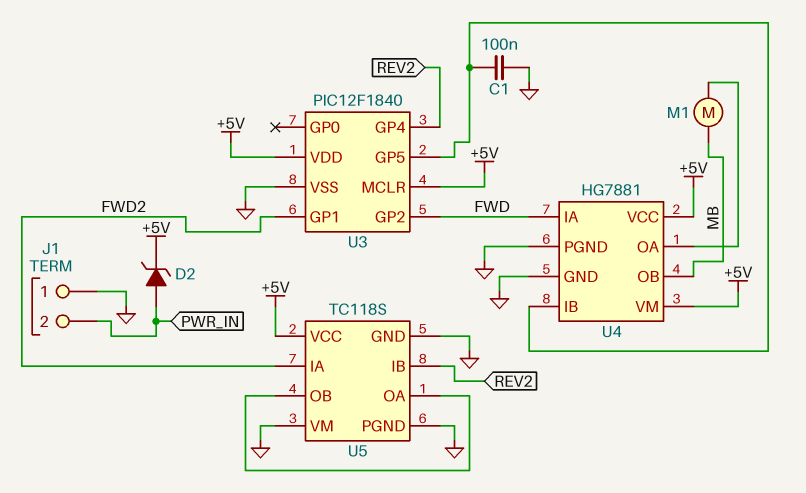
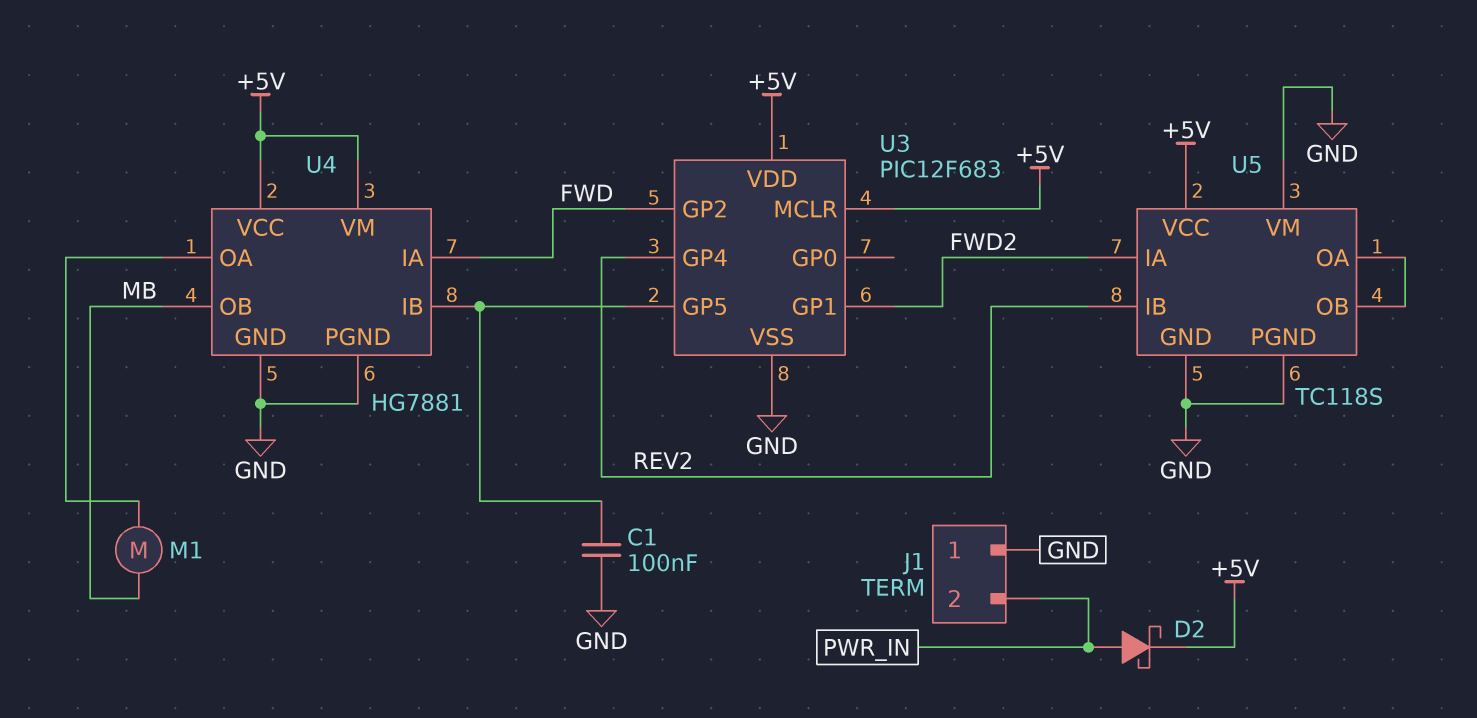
D2: zener (A PWR_IN, K +5V) -> schottky (A PWR_IN, K +5V)
U3: PIC12F1840 -> PIC12F683

